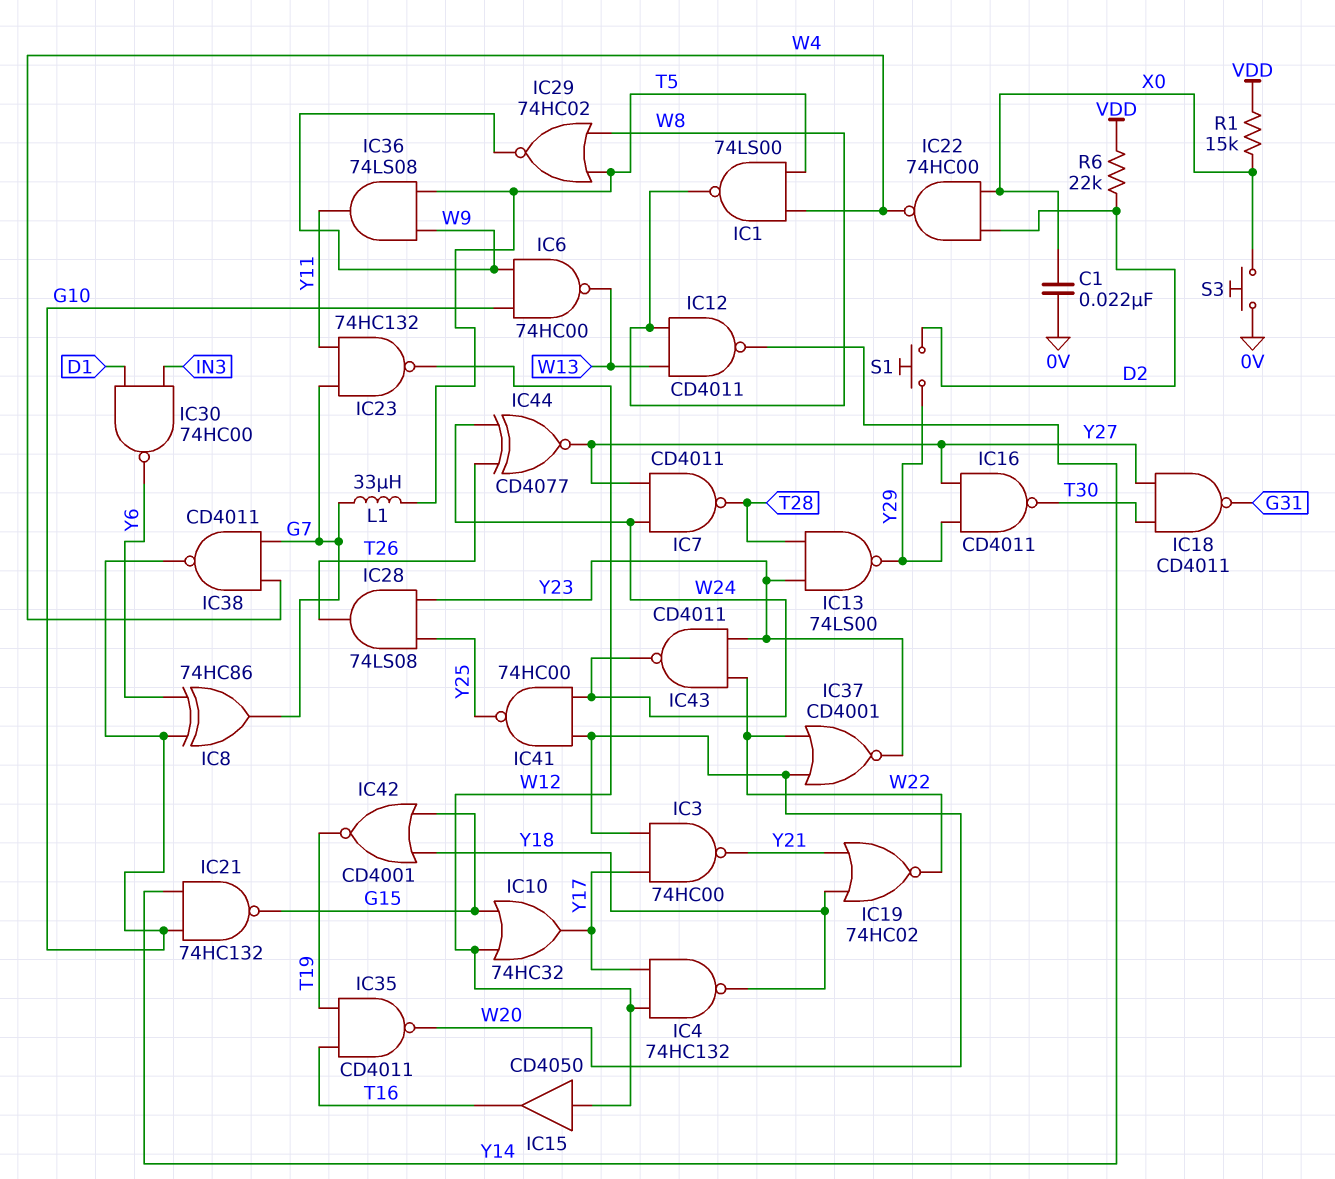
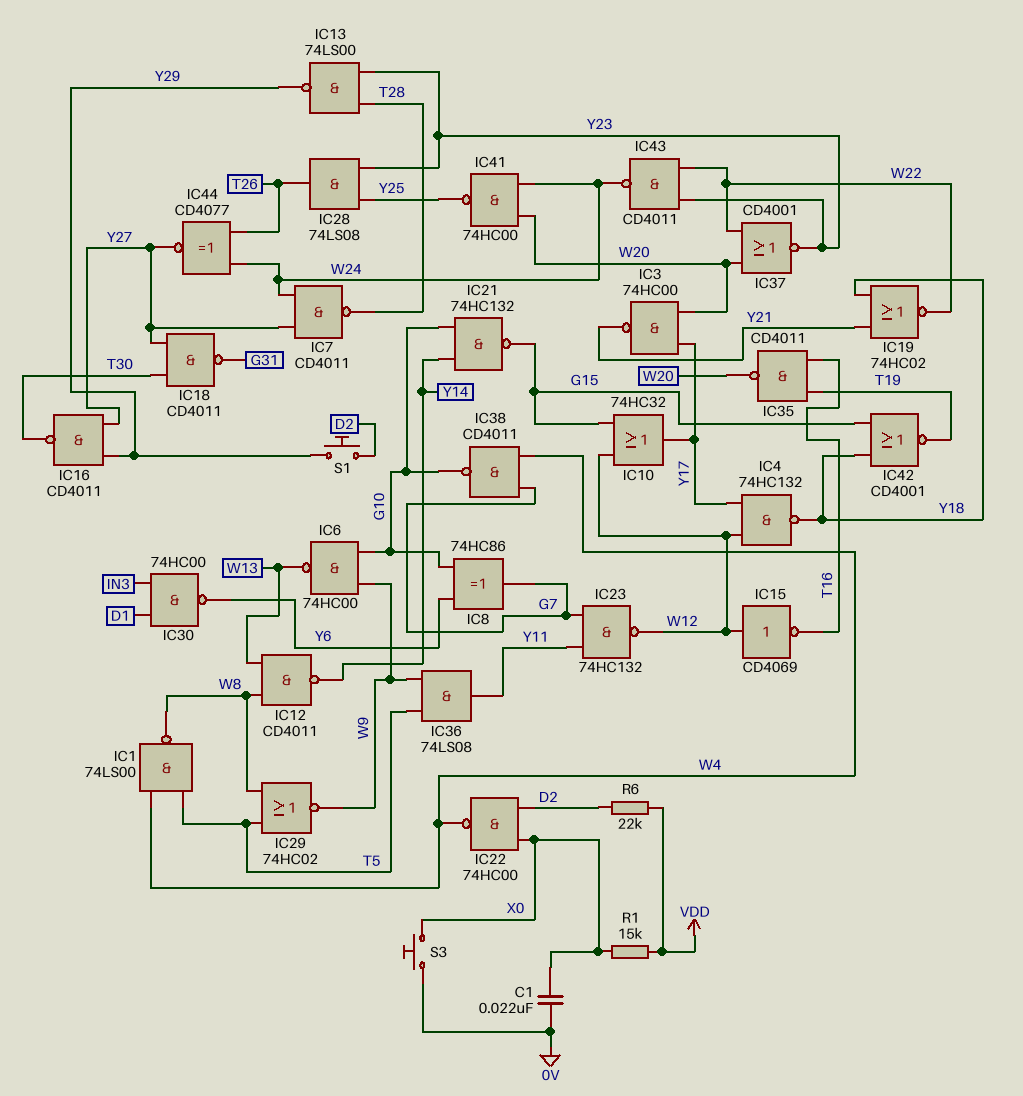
IC15: buffer CD4050 (in W12, out T16) -> NOT CD4069 (in W12, out T16)
L1: 33uH (G7, T5) -> none

